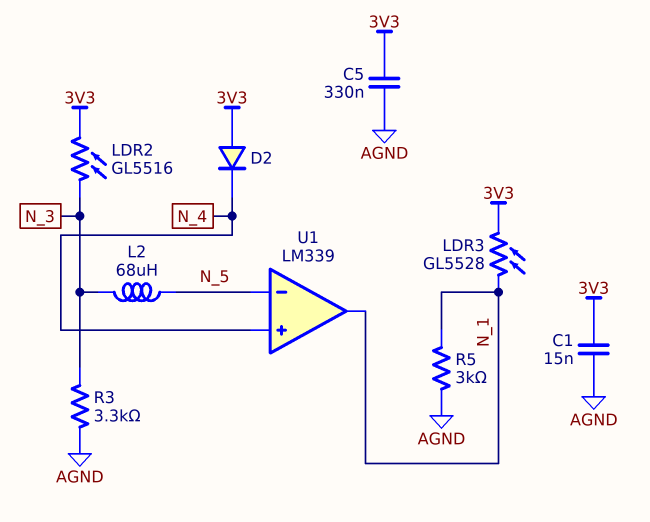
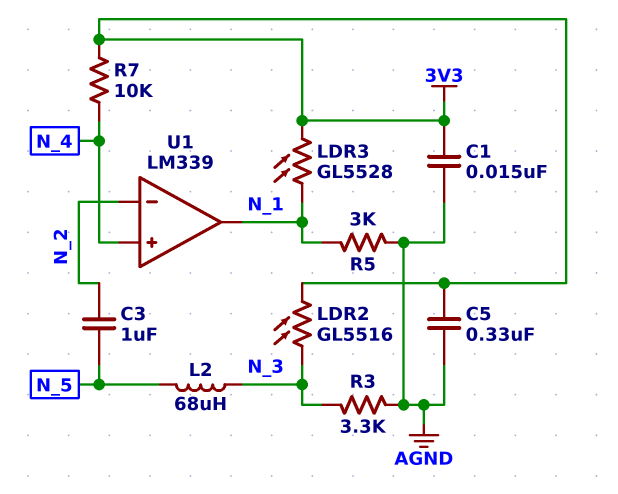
C3: none -> 1uF (N_2, N_5)
D2: diode (A 3V3, K N_4) -> none
R7: none -> 10k (3V3, N_4)
U1 pin in-: N_5 -> N_2

